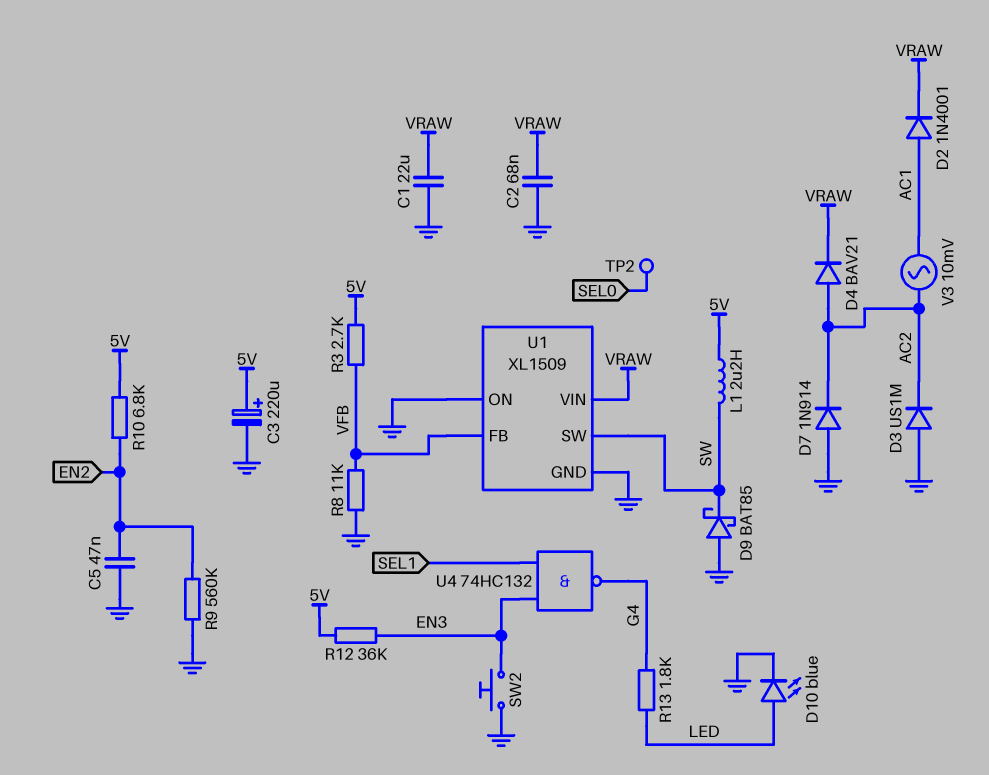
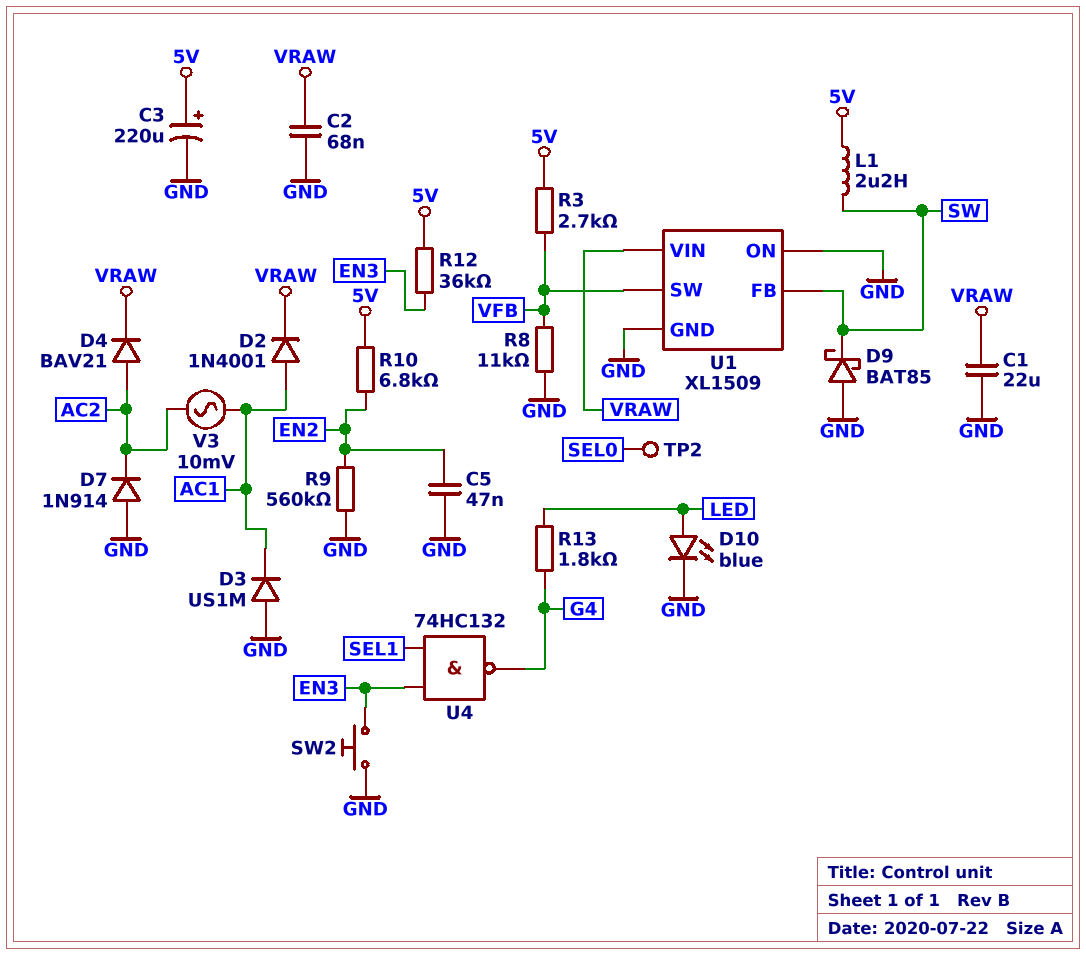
D3: diode US1M (A GND, K AC2) -> diode US1M (A GND, K AC1)
U1 pin FB: VFB -> SW
U1 pin SW: SW -> VFB

